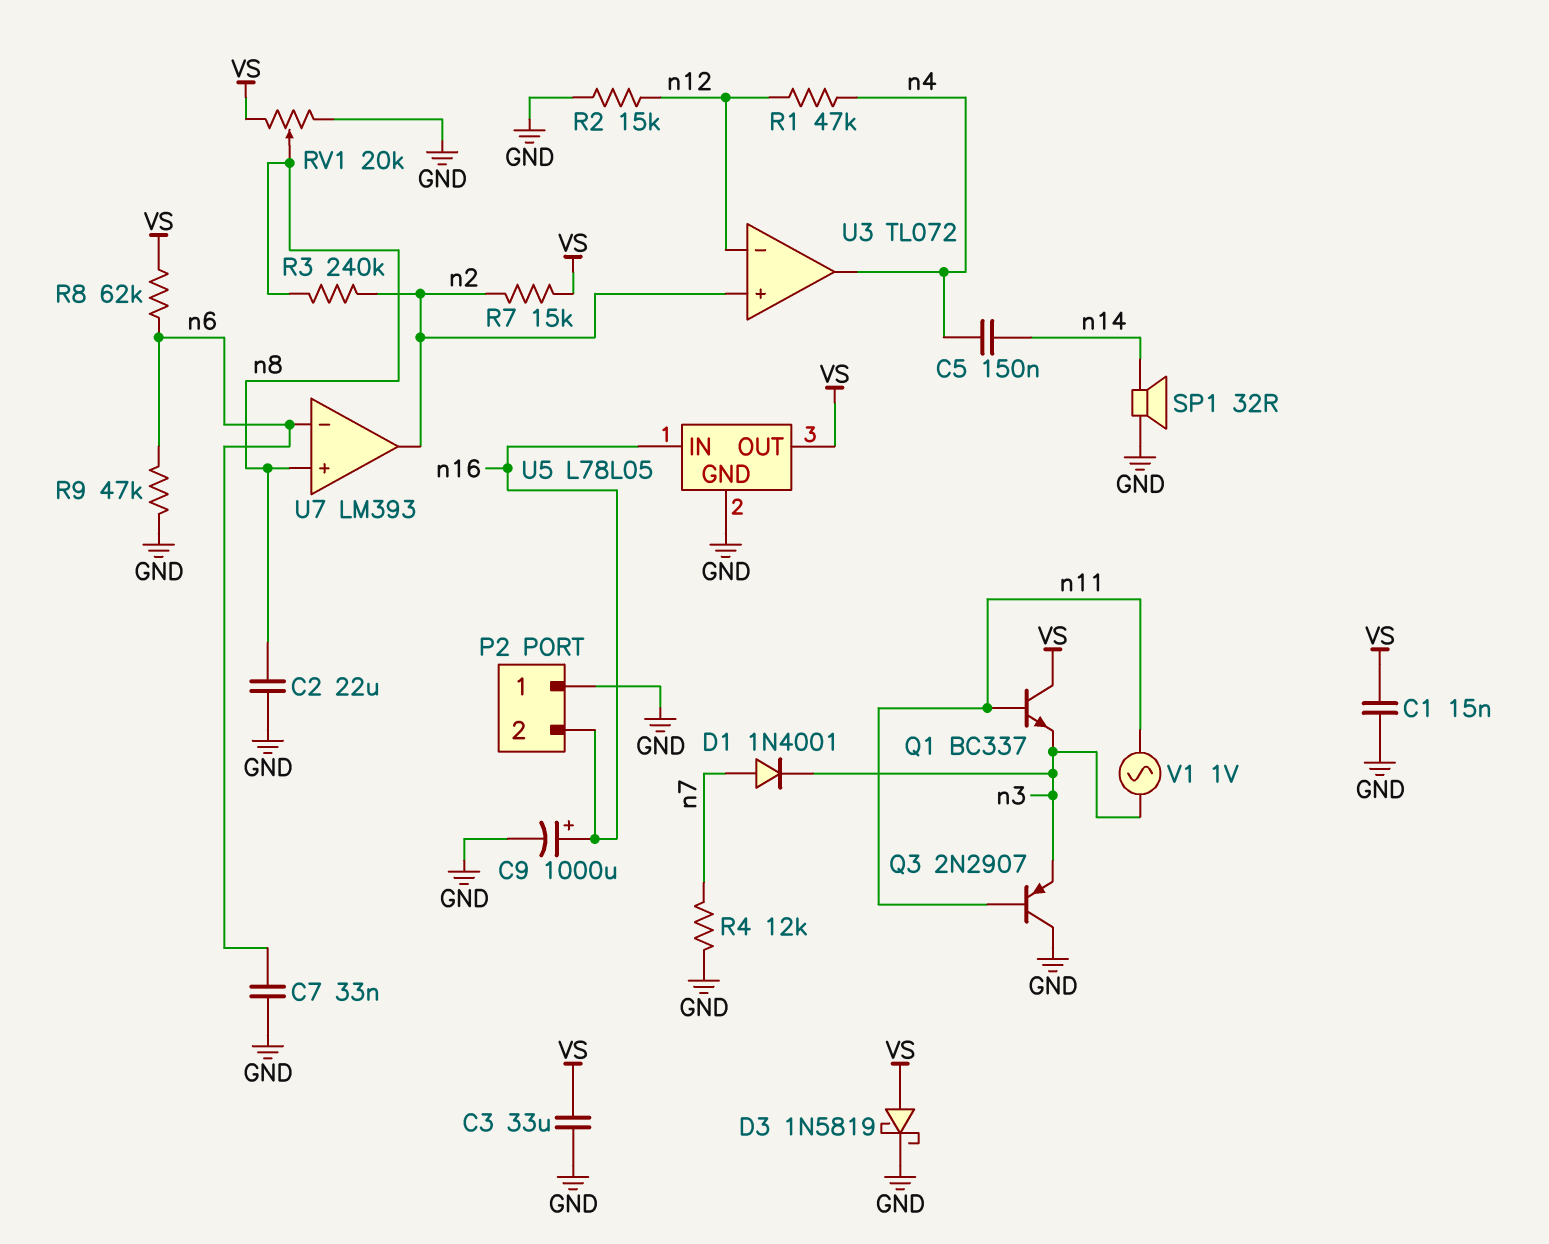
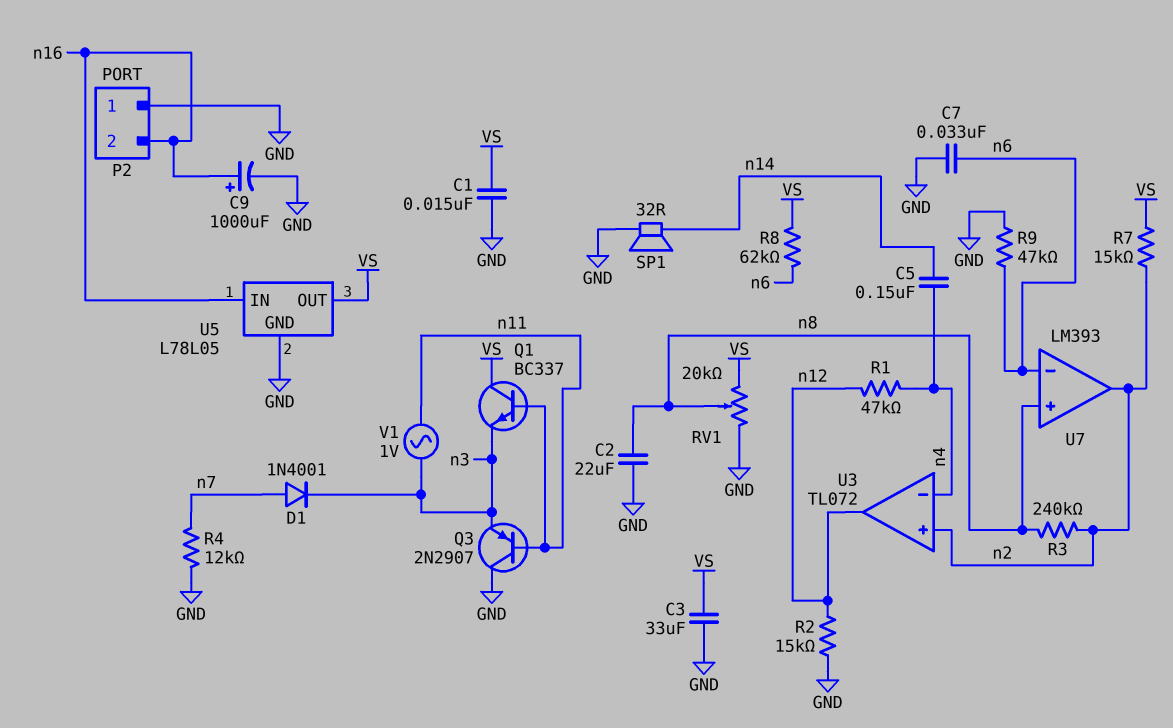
D3: schottky 1N5819 (A VS, K GND) -> none
U3 pin in-: n12 -> n4
U3 pin out: n4 -> n12

